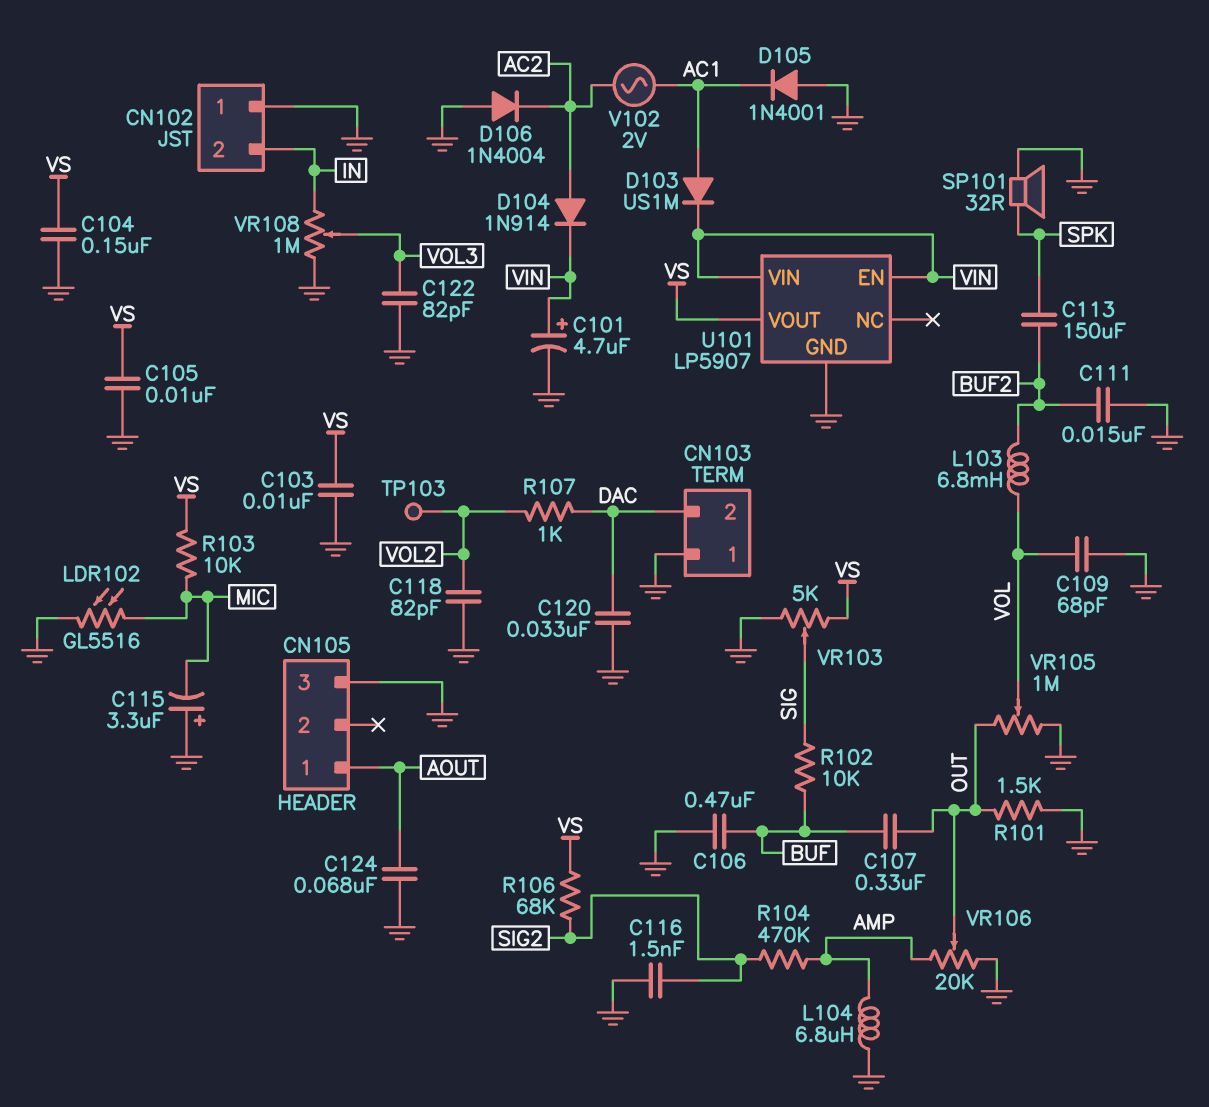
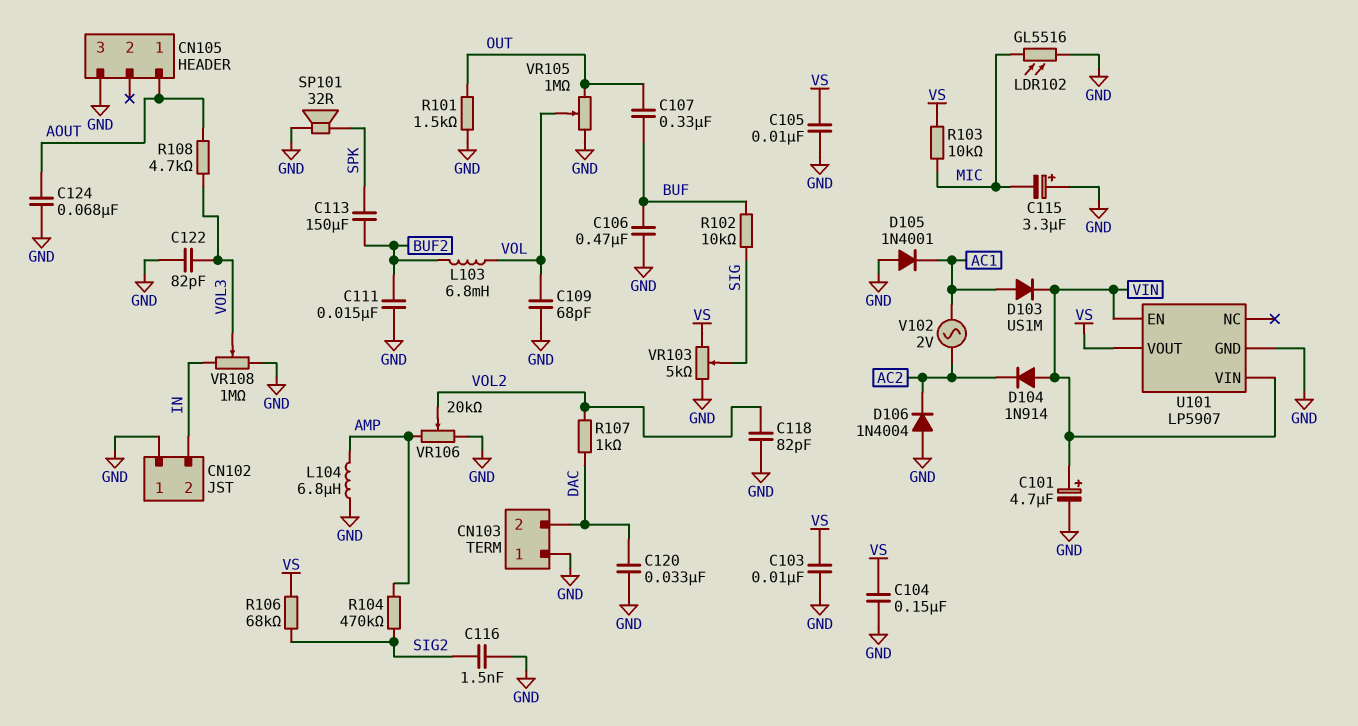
D104: diode 1N914 (A AC2, K VIN) -> diode 1N914 (A VIN, K AC2)
R108: none -> 4.7k (AOUT, VOL3)
TP103: test point (VOL2) -> none
VR106: 20k (AMP, GND, wiper OUT) -> 20k (AMP, GND, wiper VOL2)

